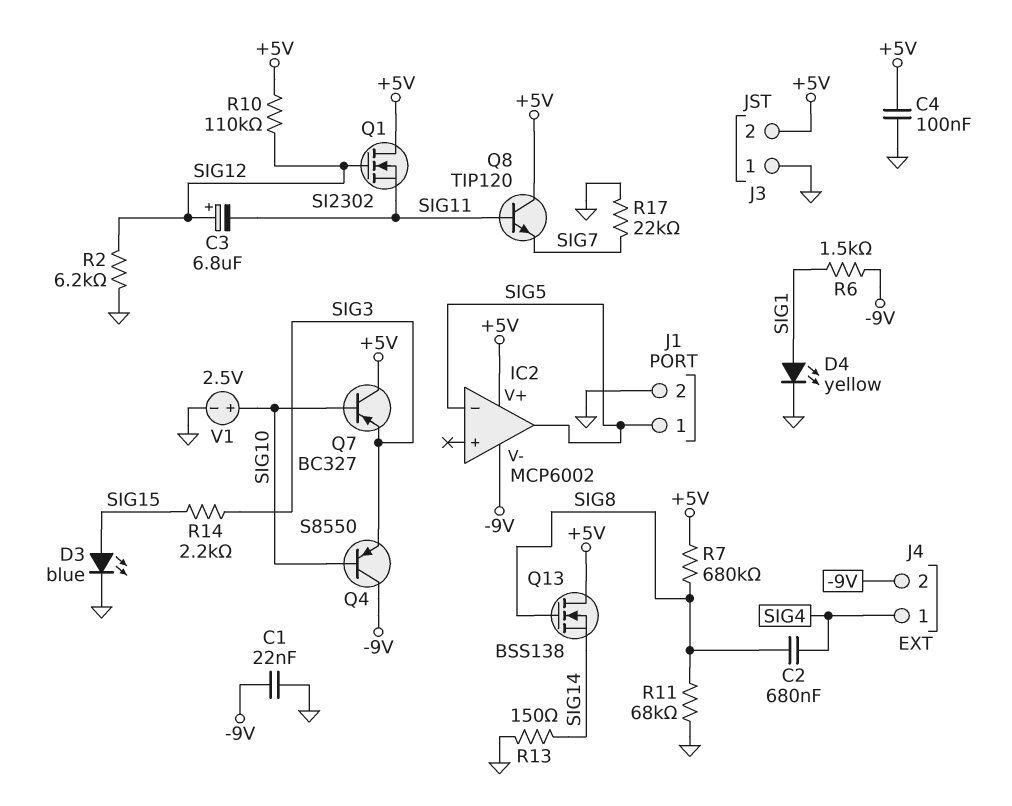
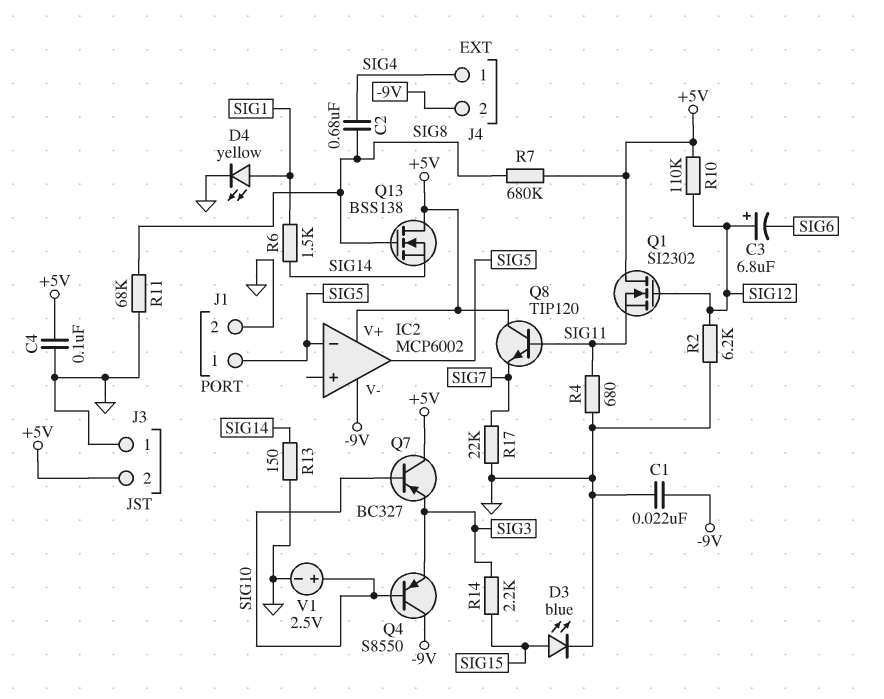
C3: 6.8uF (plus SIG12, minus SIG11) -> 6.8uF (plus SIG12, minus SIG6)
R4: none -> 680 (GND, SIG11)
R6: 1.5k (-9V, SIG1) -> 1.5k (SIG1, SIG14)

